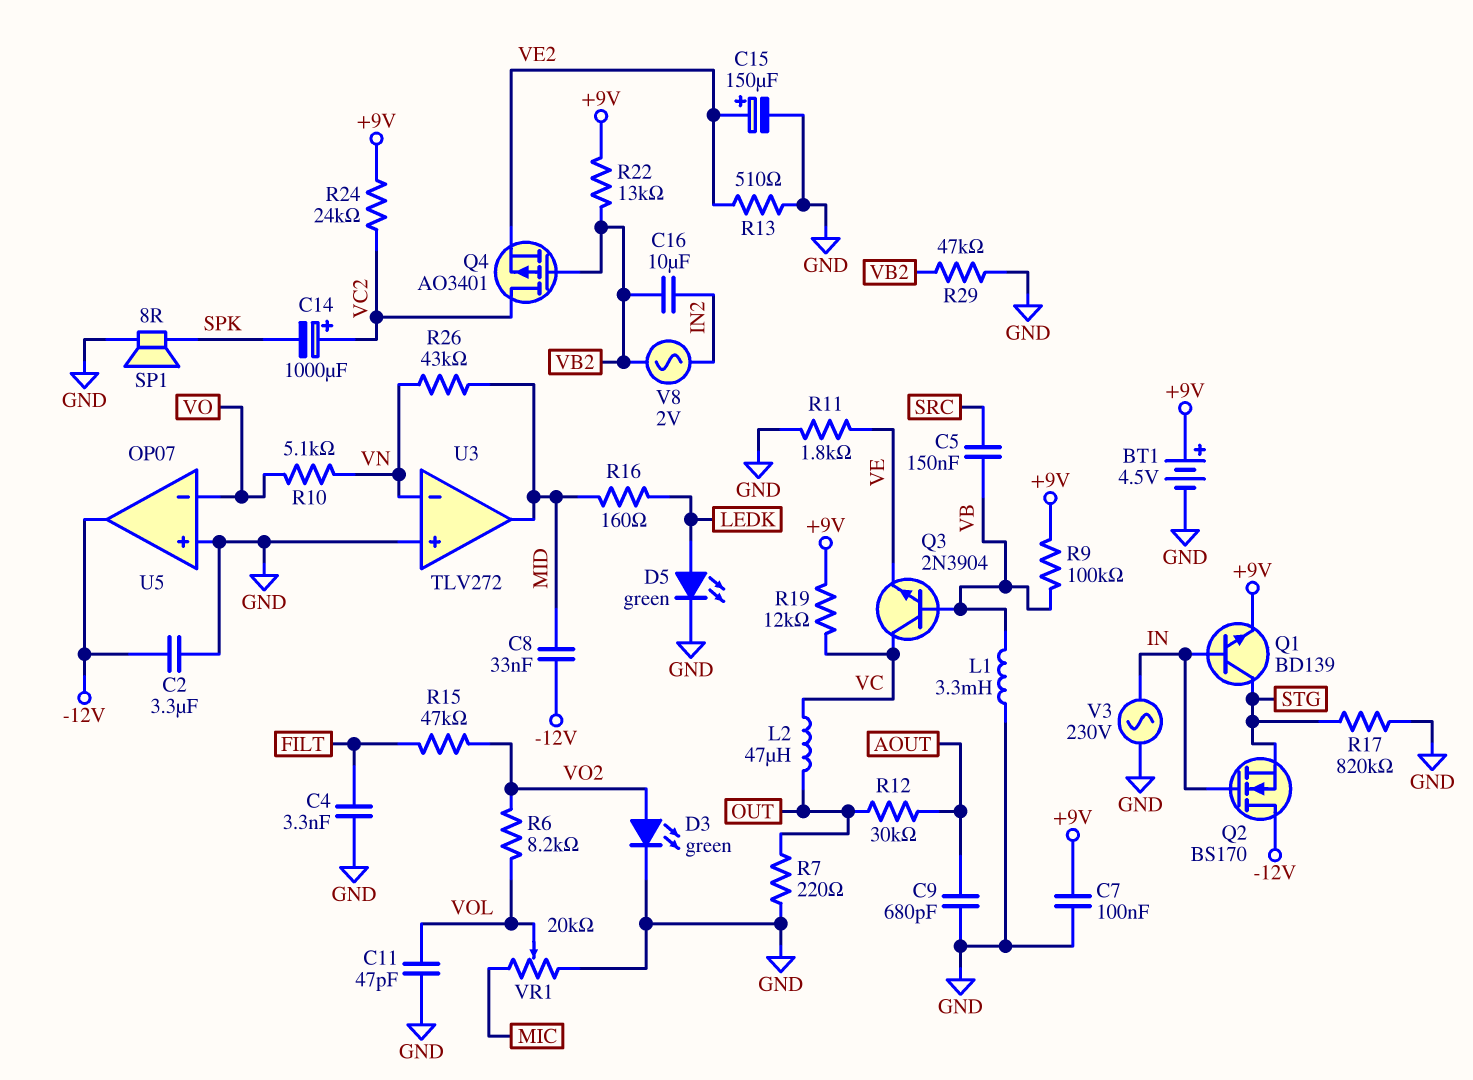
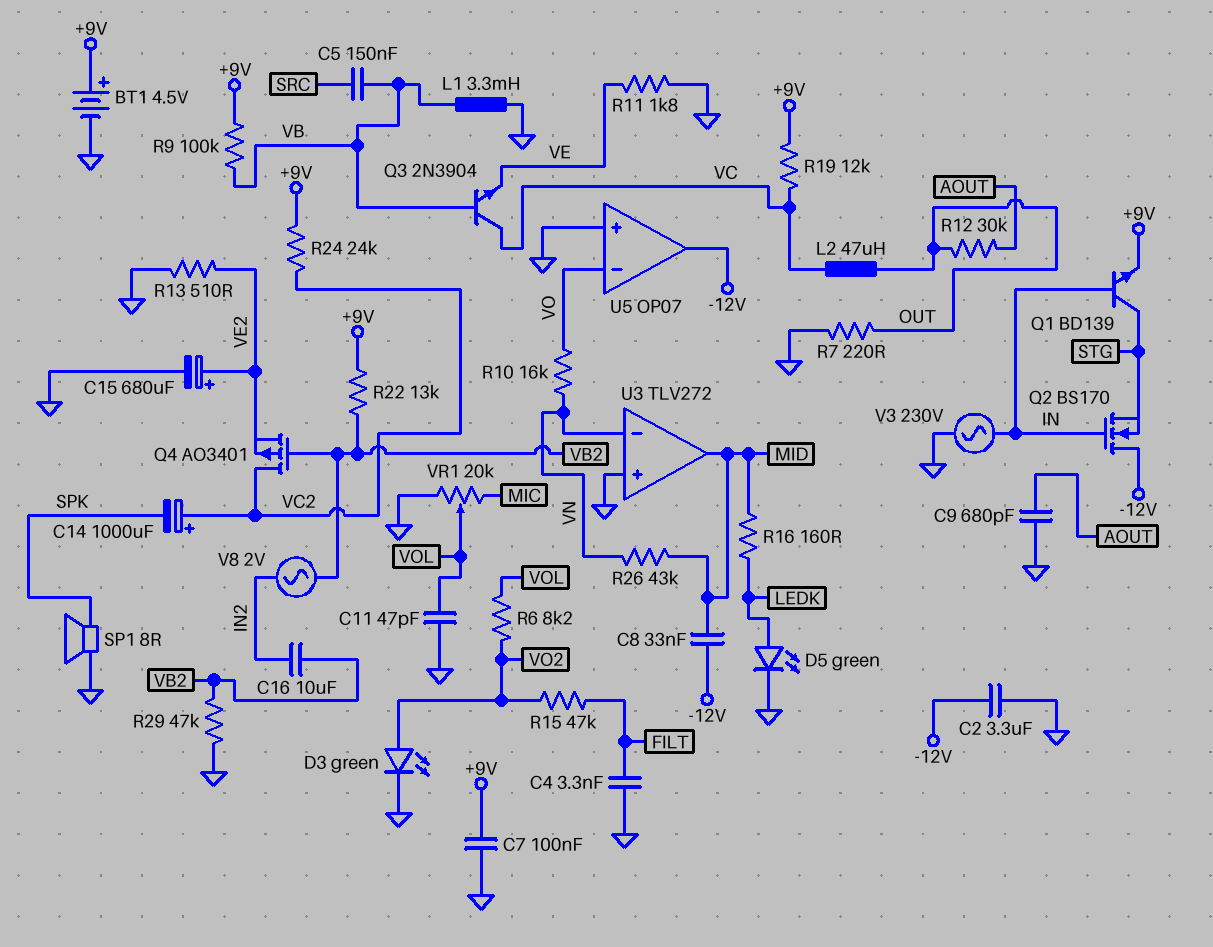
C15: 150uF (plus VE2, minus GND) -> 680uF (plus VE2, minus GND)
R10: 5.1k (VN, VO) -> 16k (VN, VO)
R17: 820k (GND, STG) -> none

